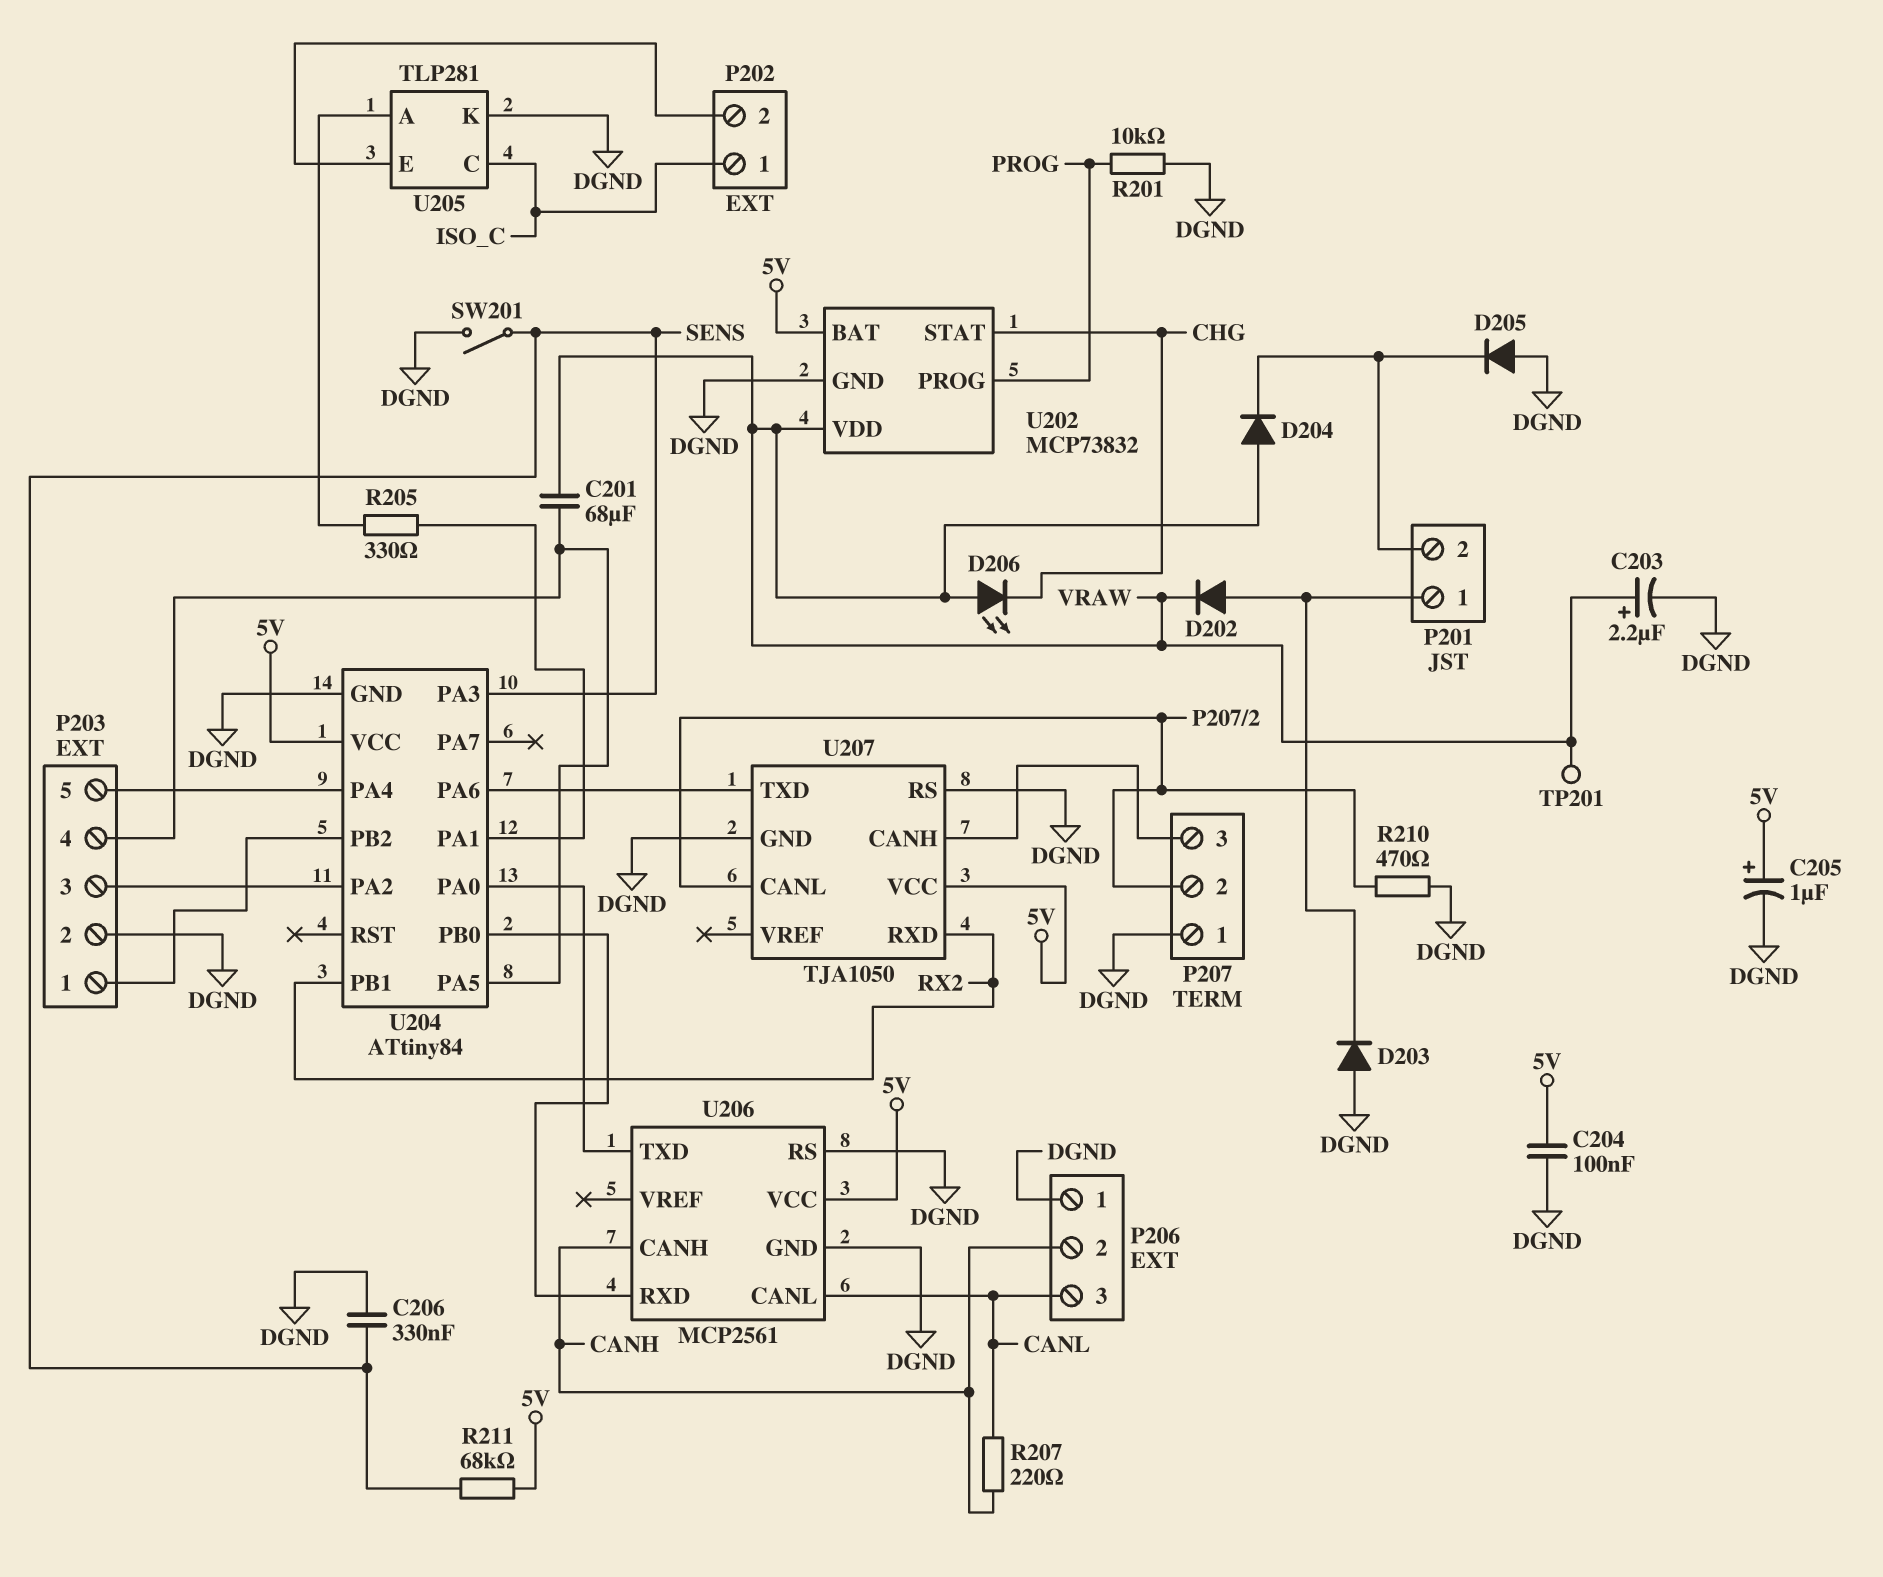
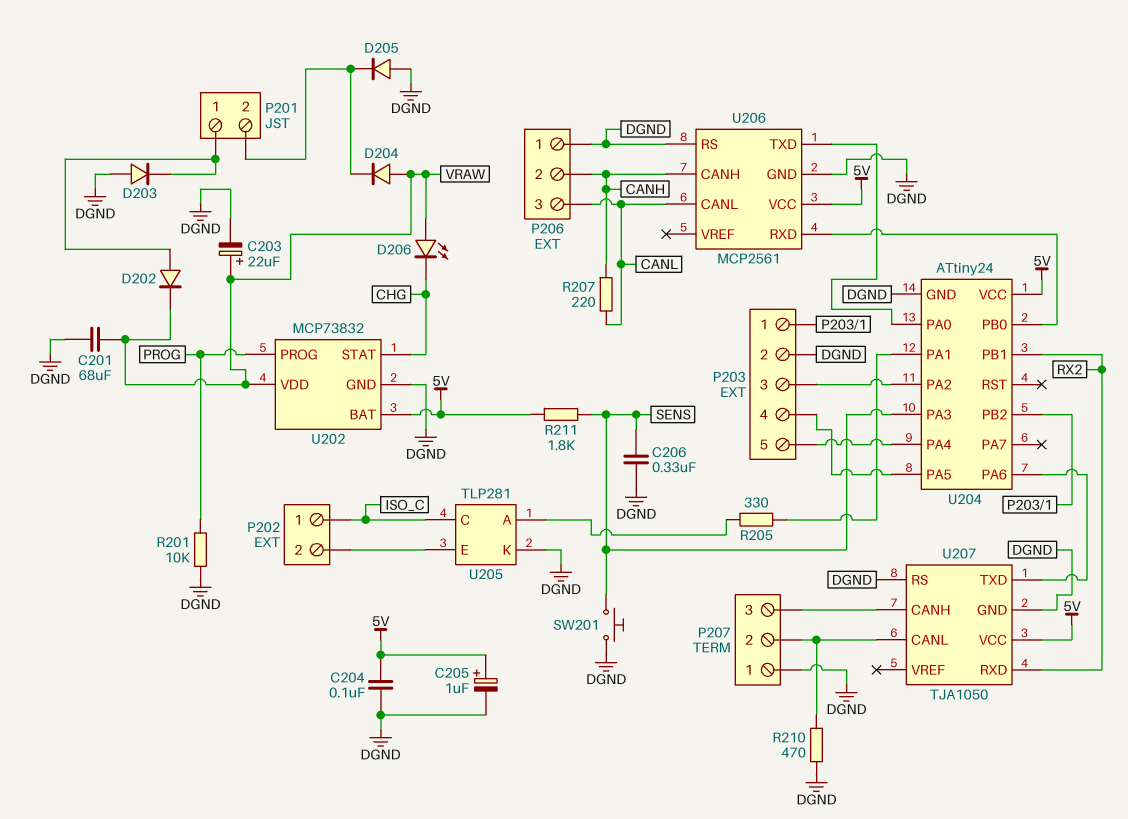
C201: 68uF (P203/4, VRAW) -> 68uF (DGND, VRAW)
C203: 2.2uF (plus VRAW, minus DGND) -> 22uF (plus VRAW, minus DGND)
R211: 68k (5V, SENS) -> 1.8k (5V, SENS)
SW201: switch (DGND, SENS) -> button (DGND, SENS)
TP201: test point (VRAW) -> none
U204: ATtiny84 -> ATtiny24

